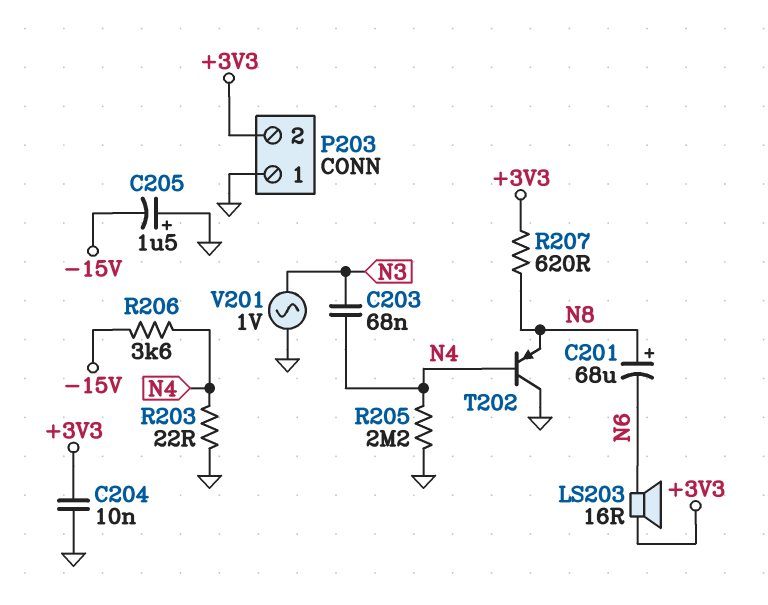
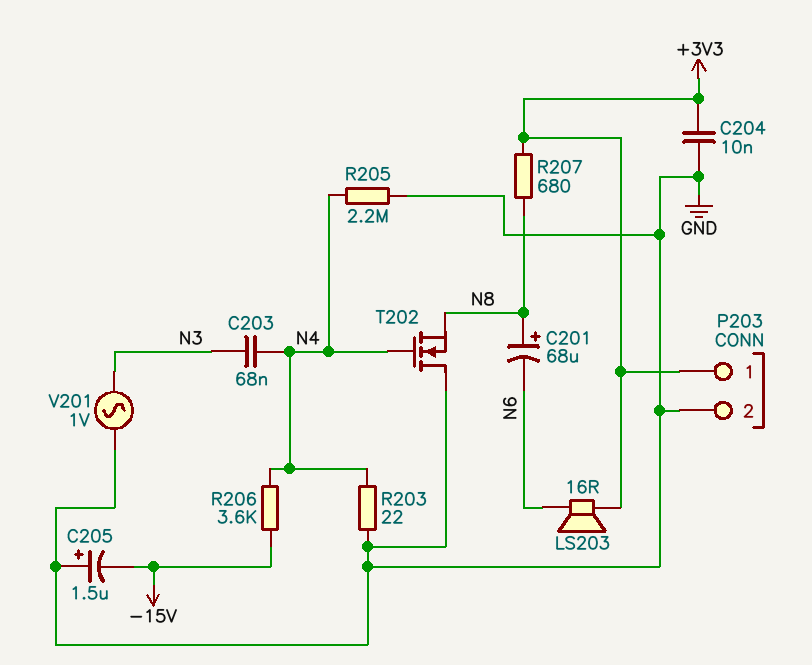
P203 pin 1: GND -> +3V3
P203 pin 2: +3V3 -> GND
R207: 620 (+3V3, N8) -> 680 (+3V3, N8)
T202: PNP (B N4, C GND, E N8) -> NMOS (G N4, D GND, S N8)

